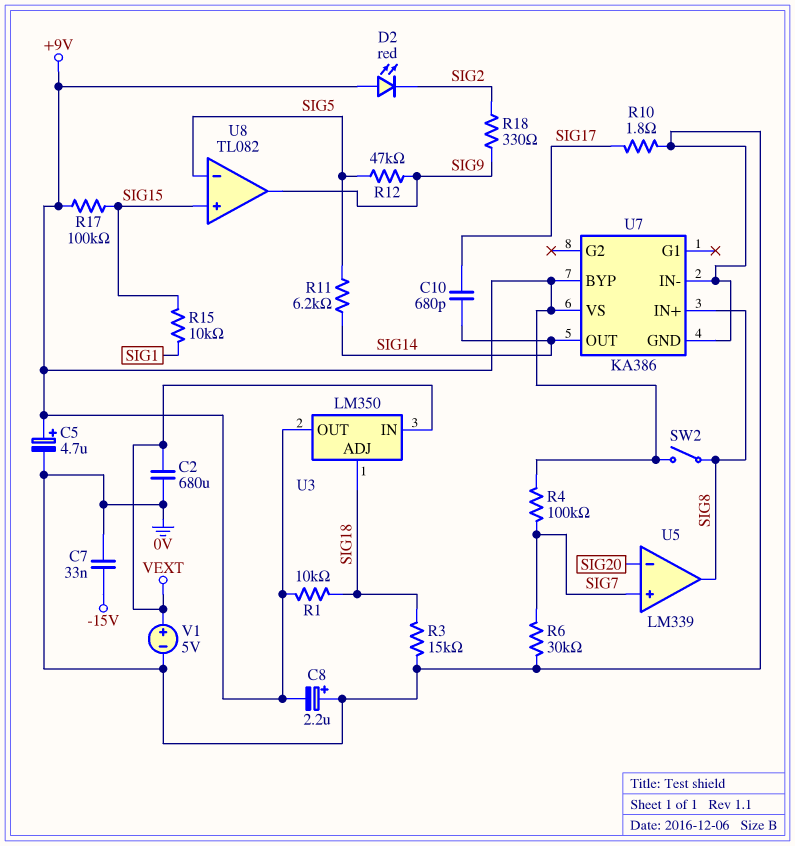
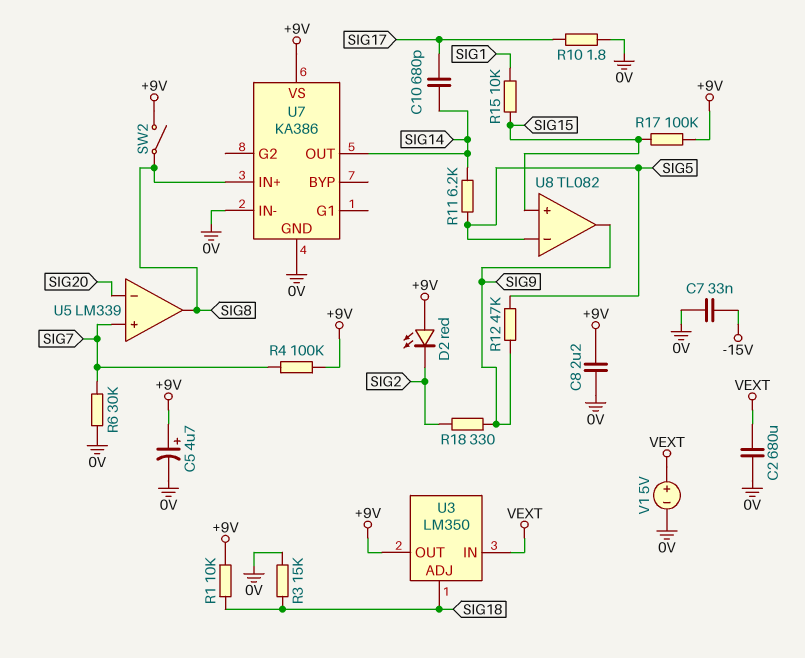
C8: 2.2uF (plus 0V, minus +9V) -> 2.2uF (+9V, 0V)
U7 pin BYP: +9V -> none

